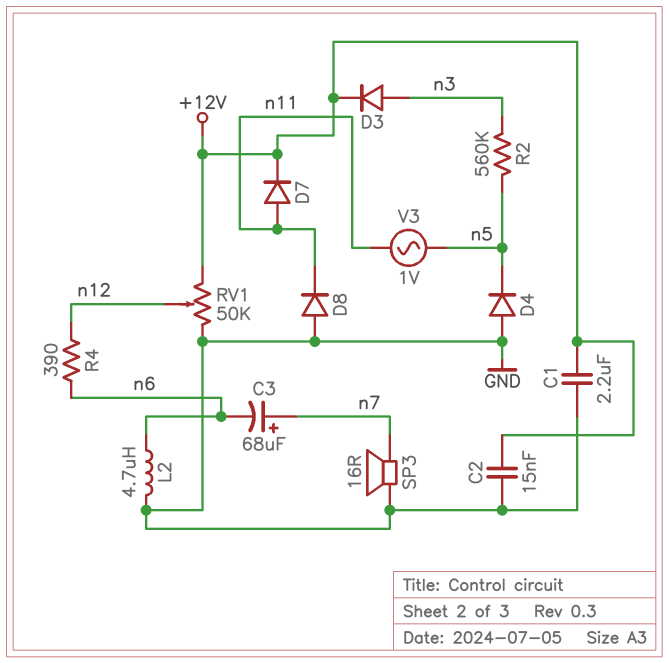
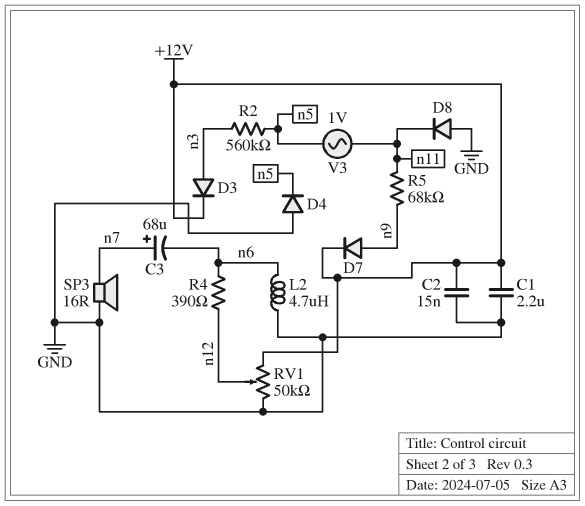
D7: diode (A n11, K +12V) -> diode (A n9, K +12V)
R5: none -> 68k (n9, n11)

